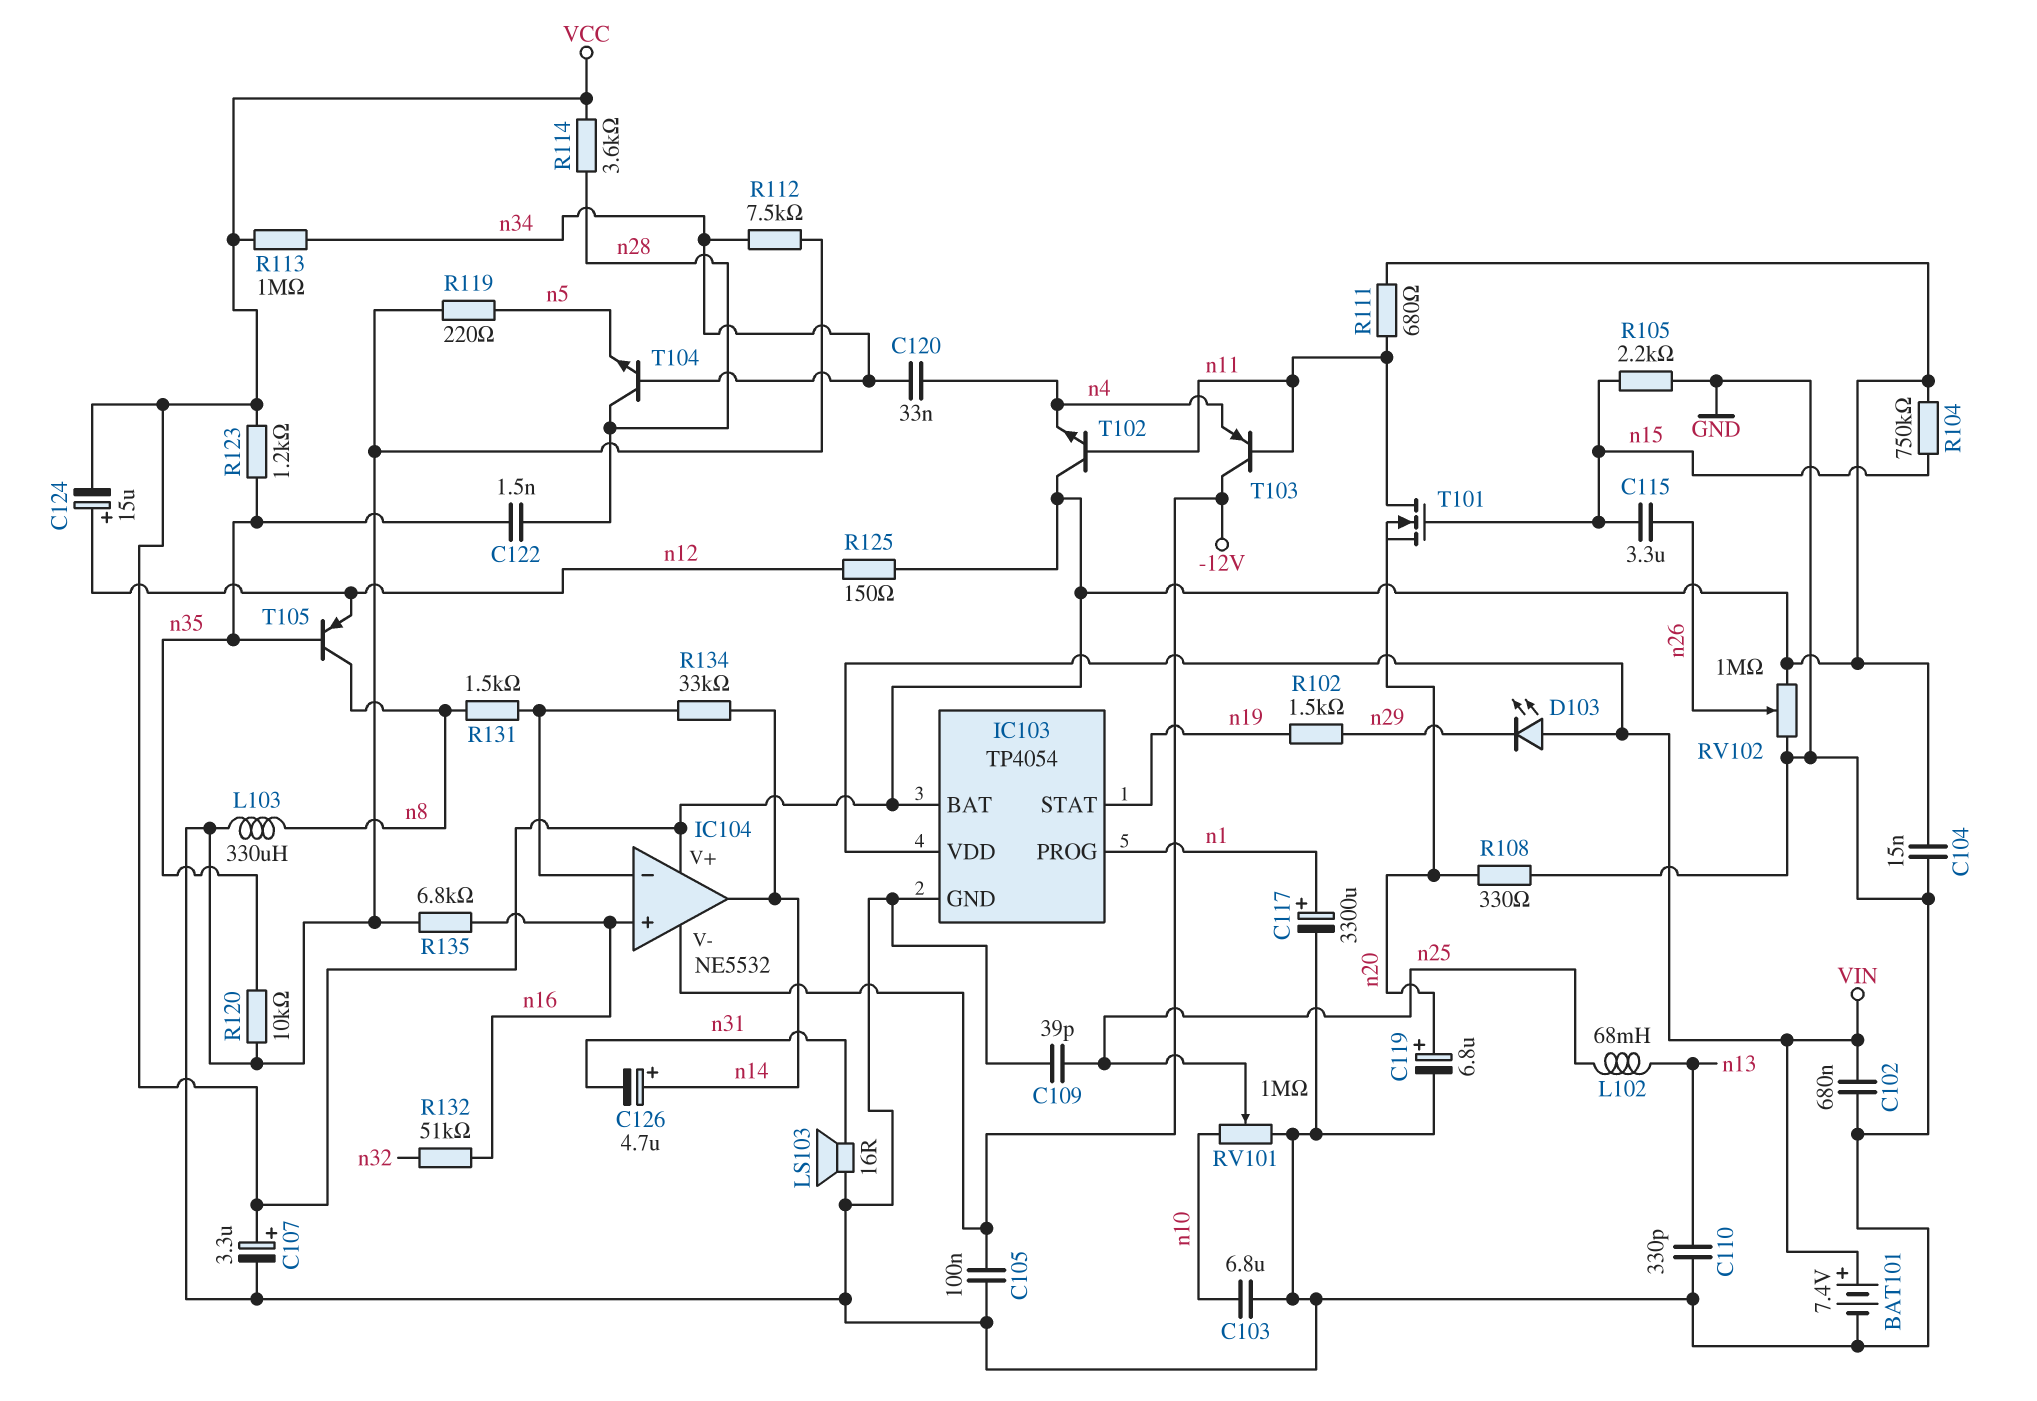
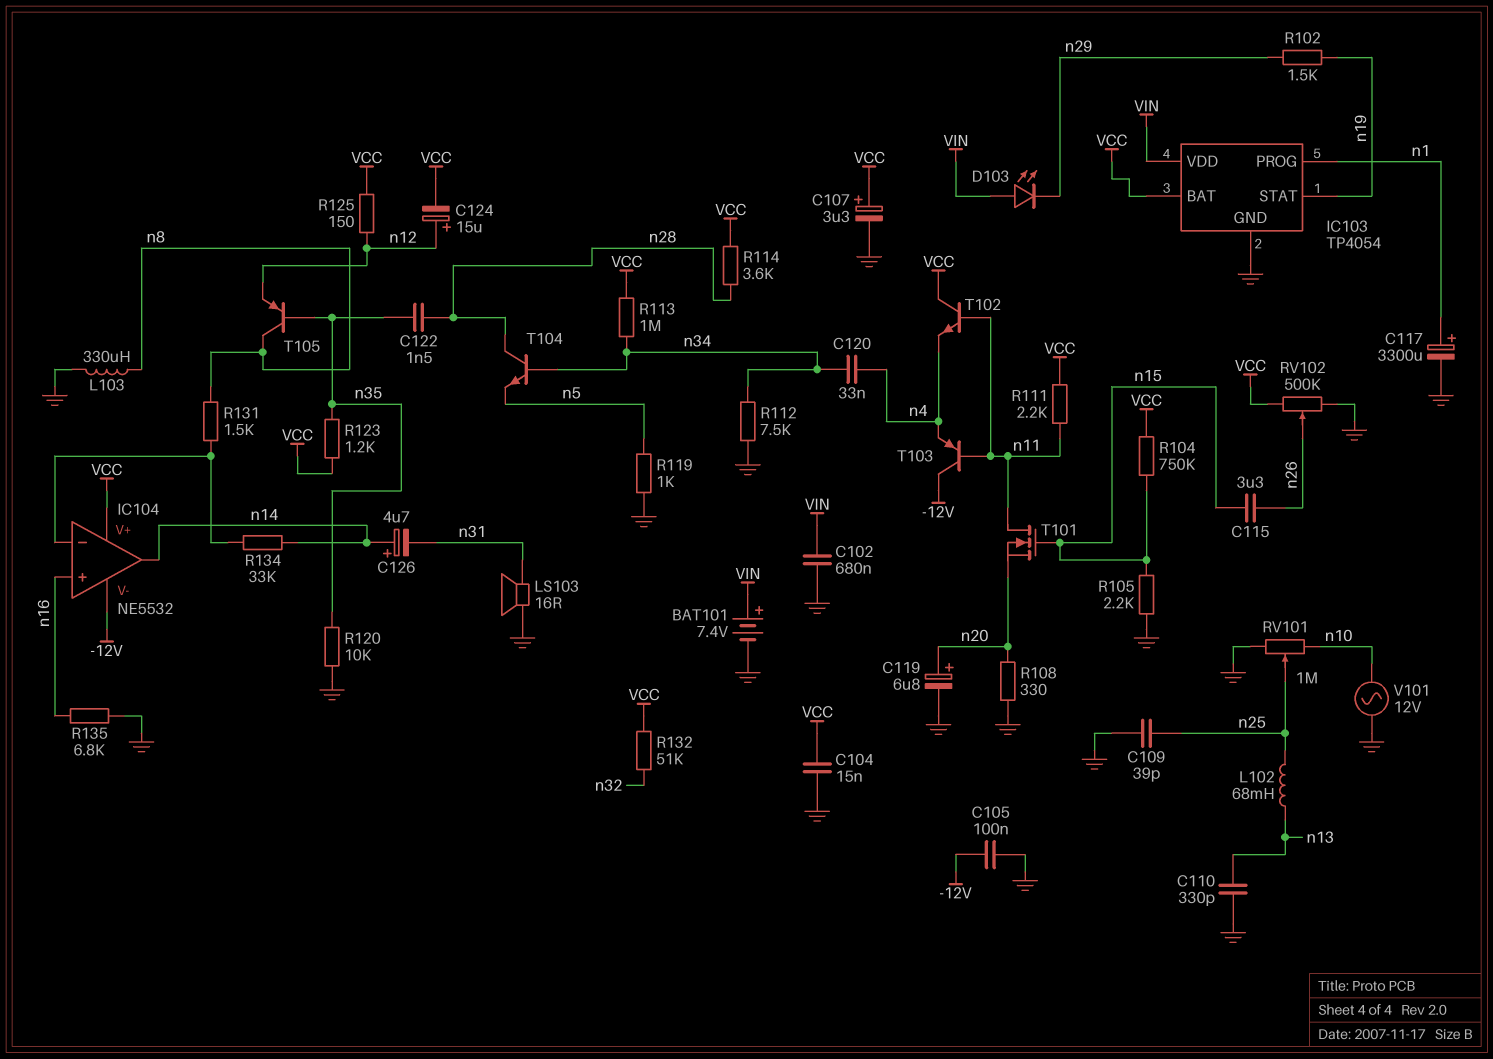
C103: 6.8uF (GND, n10) -> none
R111: 680 (VCC, n11) -> 2.2k (VCC, n11)
R119: 220 (GND, n5) -> 1k (GND, n5)
R132: 51k (n16, n32) -> 51k (VCC, n32)
RV102: 1M (GND, VCC, wiper n26) -> 500k (GND, VCC, wiper n26)
V101: none -> AC 12V (GND, n10)

